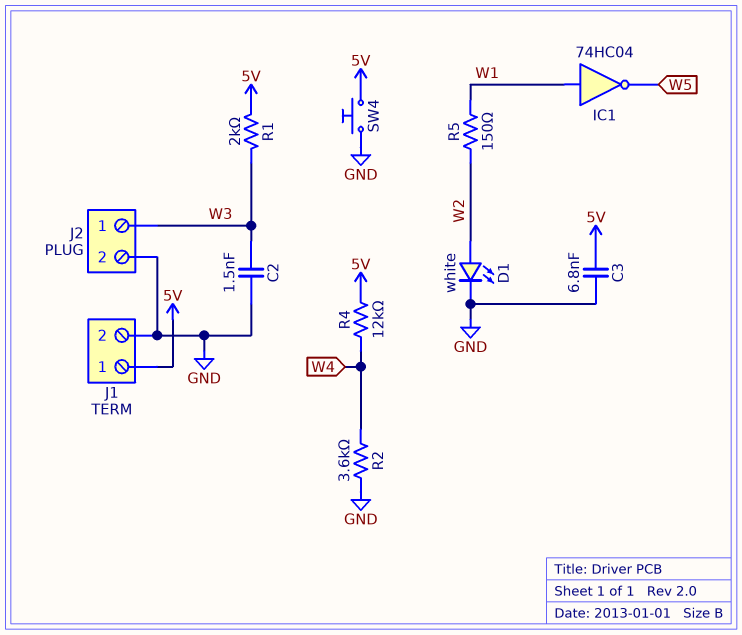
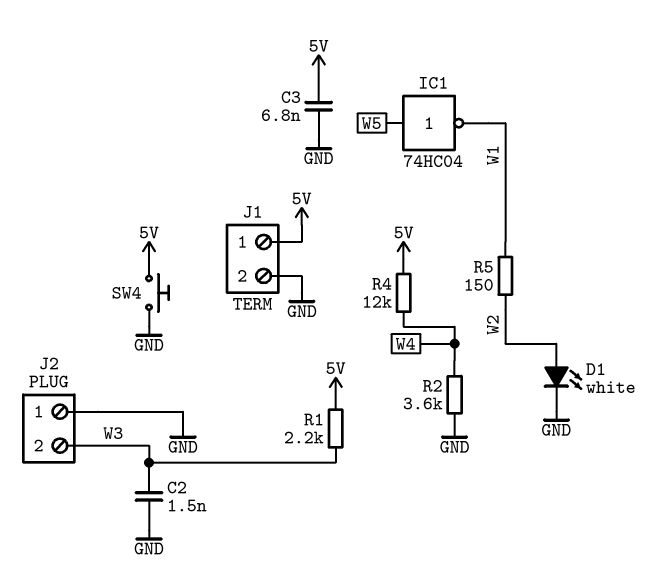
IC1: NOT 74HC04 (in W1, out W5) -> NOT 74HC04 (in W5, out W1)
J2 pin 1: W3 -> GND
J2 pin 2: GND -> W3
R1: 2k (5V, W3) -> 2.2k (5V, W3)

